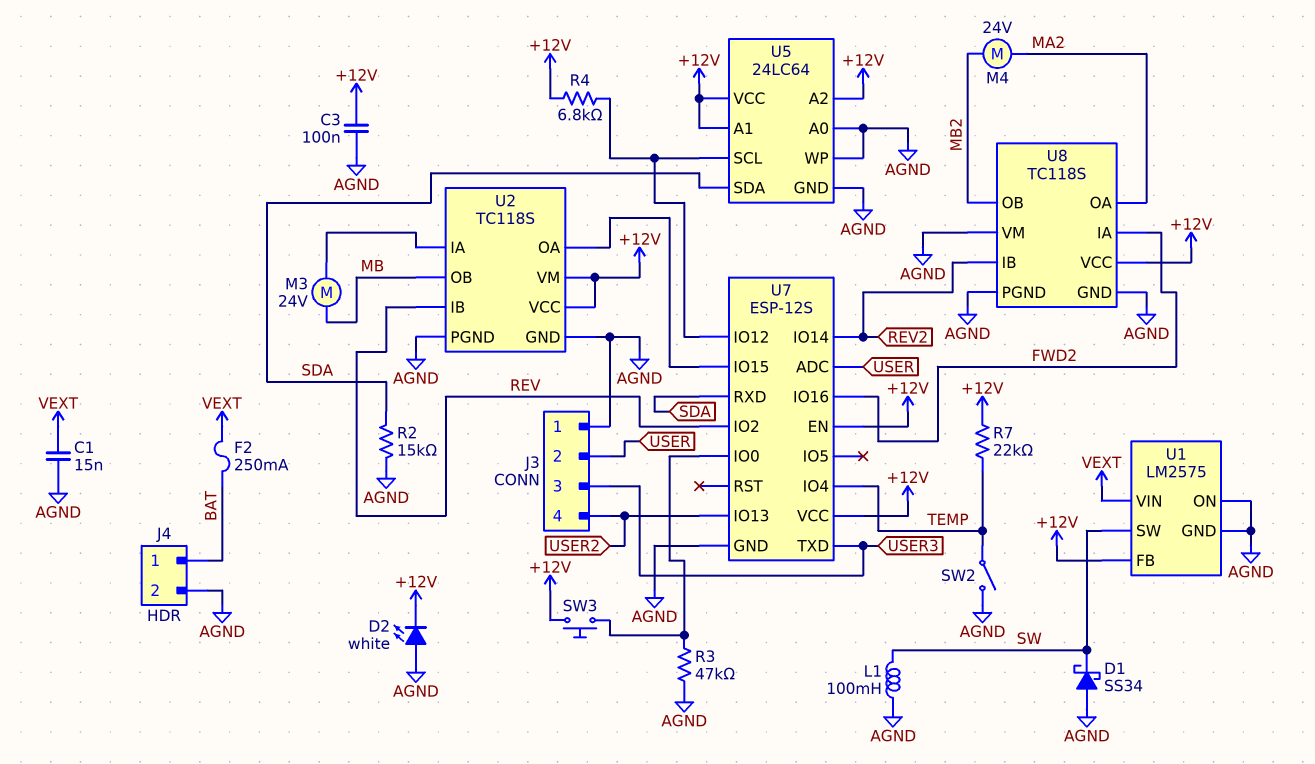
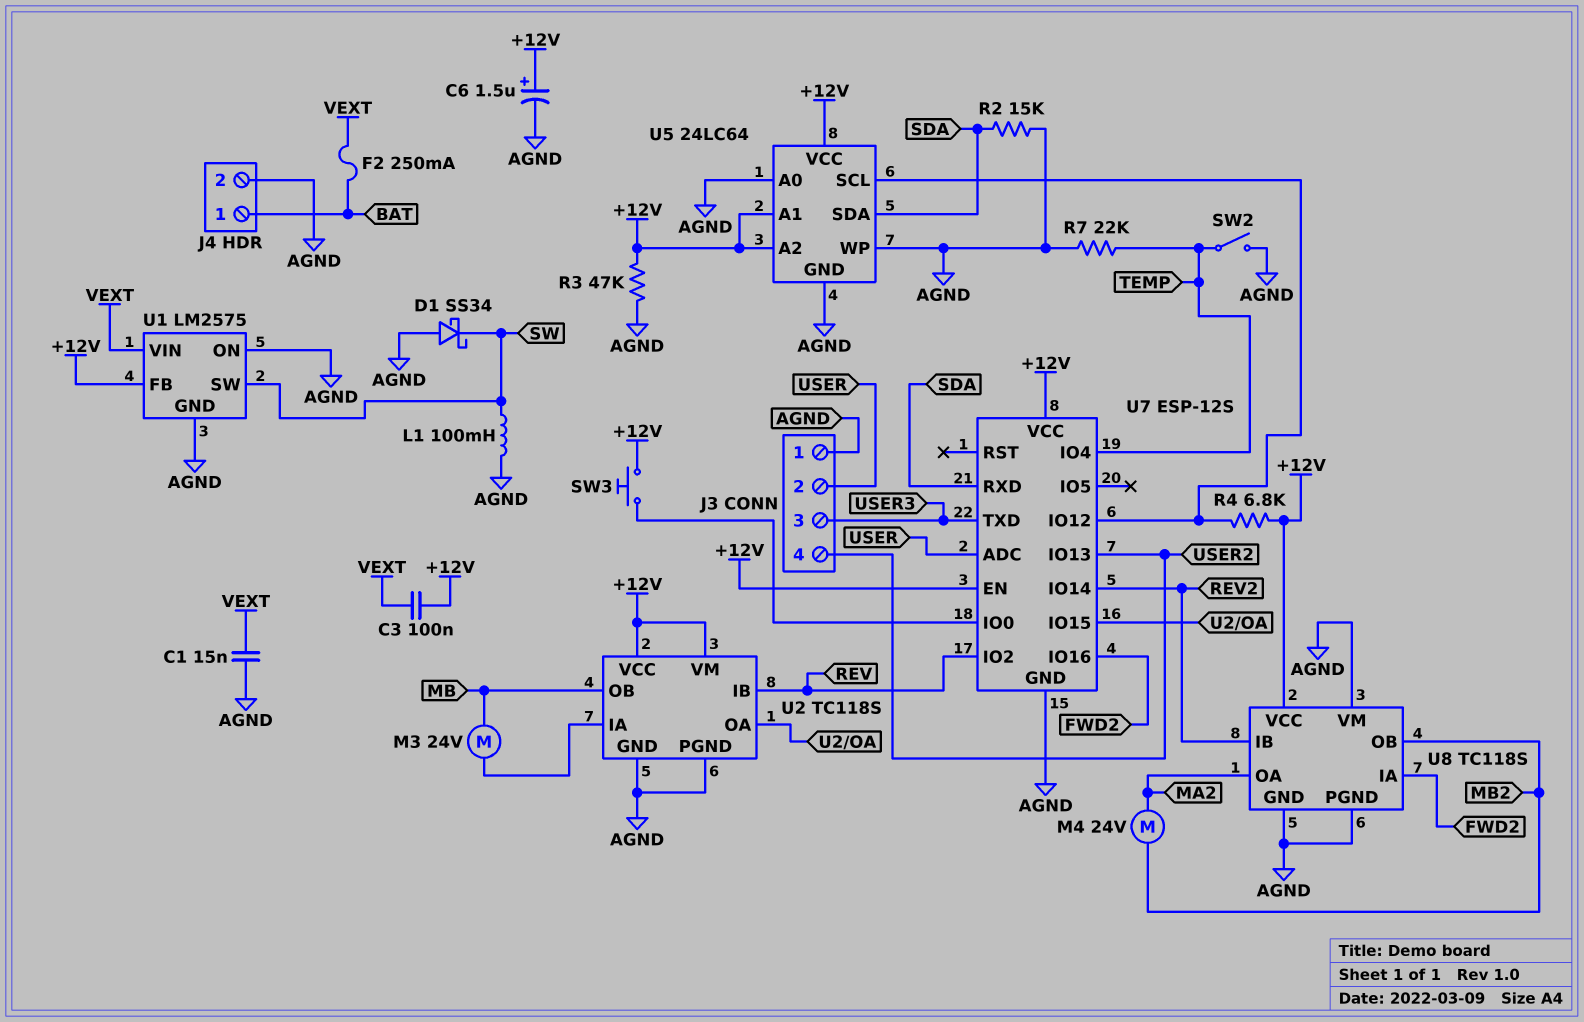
C3: 100nF (+12V, AGND) -> 100nF (+12V, VEXT)
C6: none -> 1.5uF (plus +12V, minus AGND)
D2: LED white (A AGND, K +12V) -> none
R3: 47k (AGND, U7/IO0) -> 47k (+12V, AGND)
R7: 22k (+12V, TEMP) -> 22k (AGND, TEMP)

